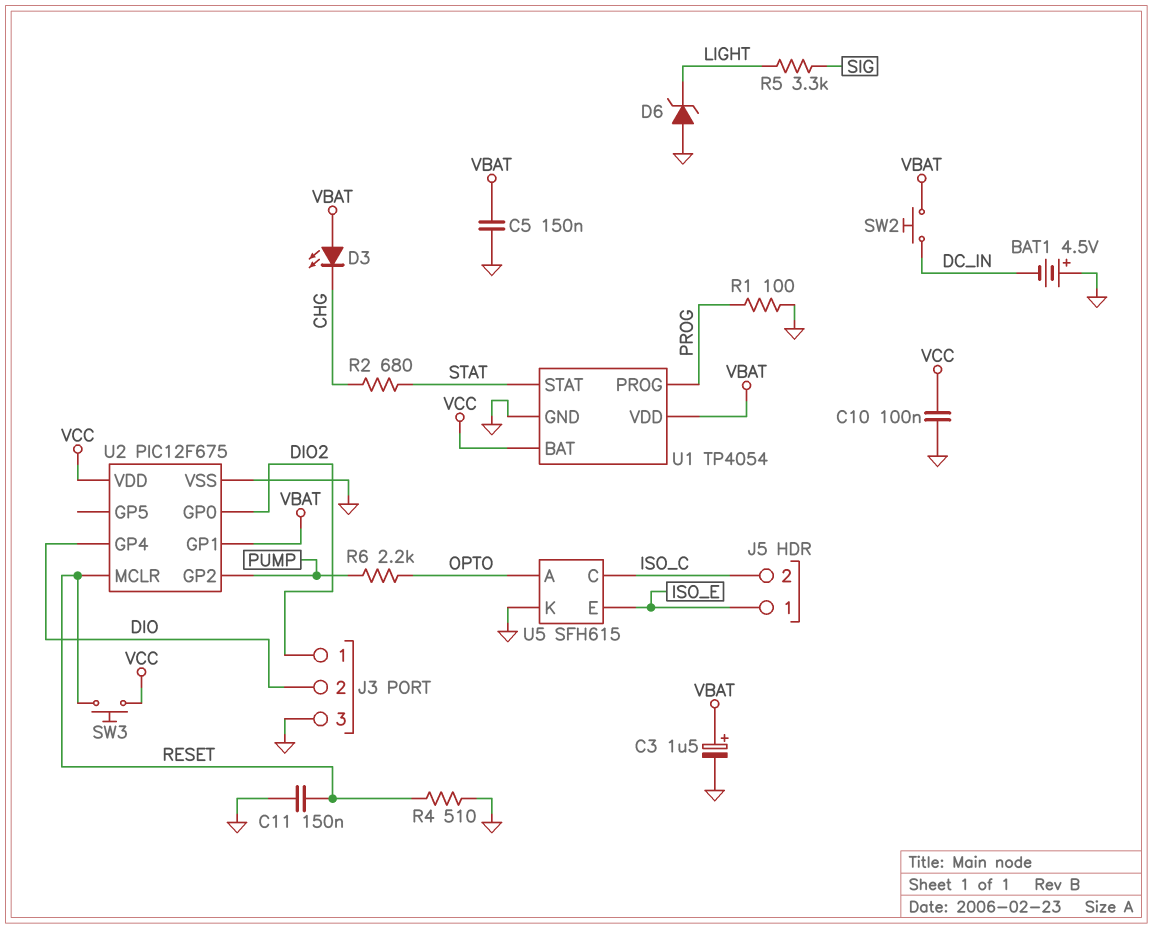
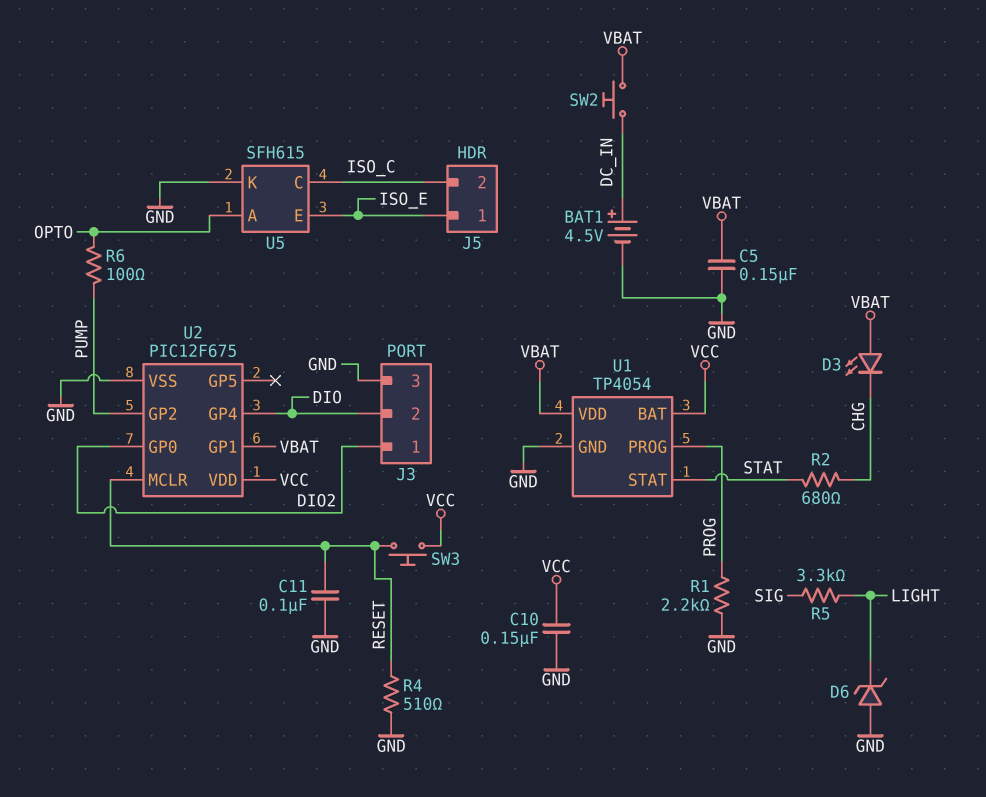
BAT1: 4.5V (plus GND, minus DC_IN) -> 4.5V (plus DC_IN, minus GND)
C3: 1.5uF (plus VBAT, minus GND) -> none
C10: 100nF (GND, VCC) -> 150nF (GND, VCC)
C11: 150nF (GND, RESET) -> 100nF (GND, RESET)
R1: 100 (GND, PROG) -> 2.2k (GND, PROG)
R6: 2.2k (OPTO, PUMP) -> 100 (OPTO, PUMP)

